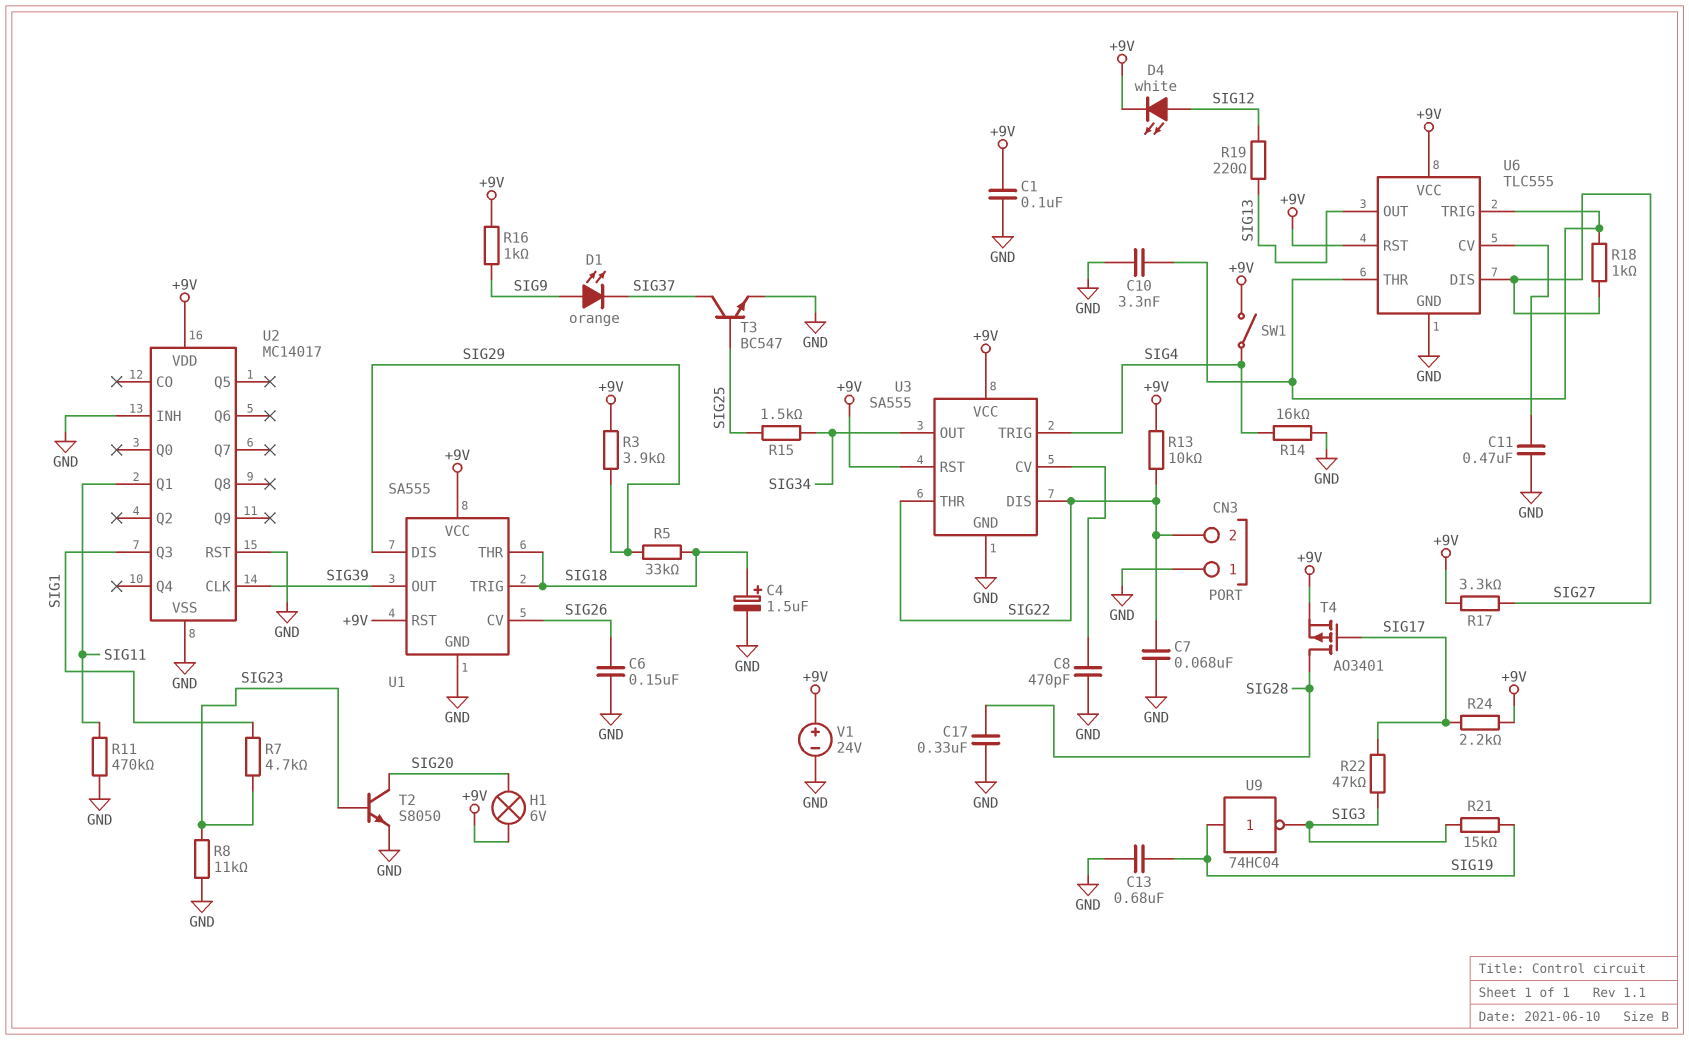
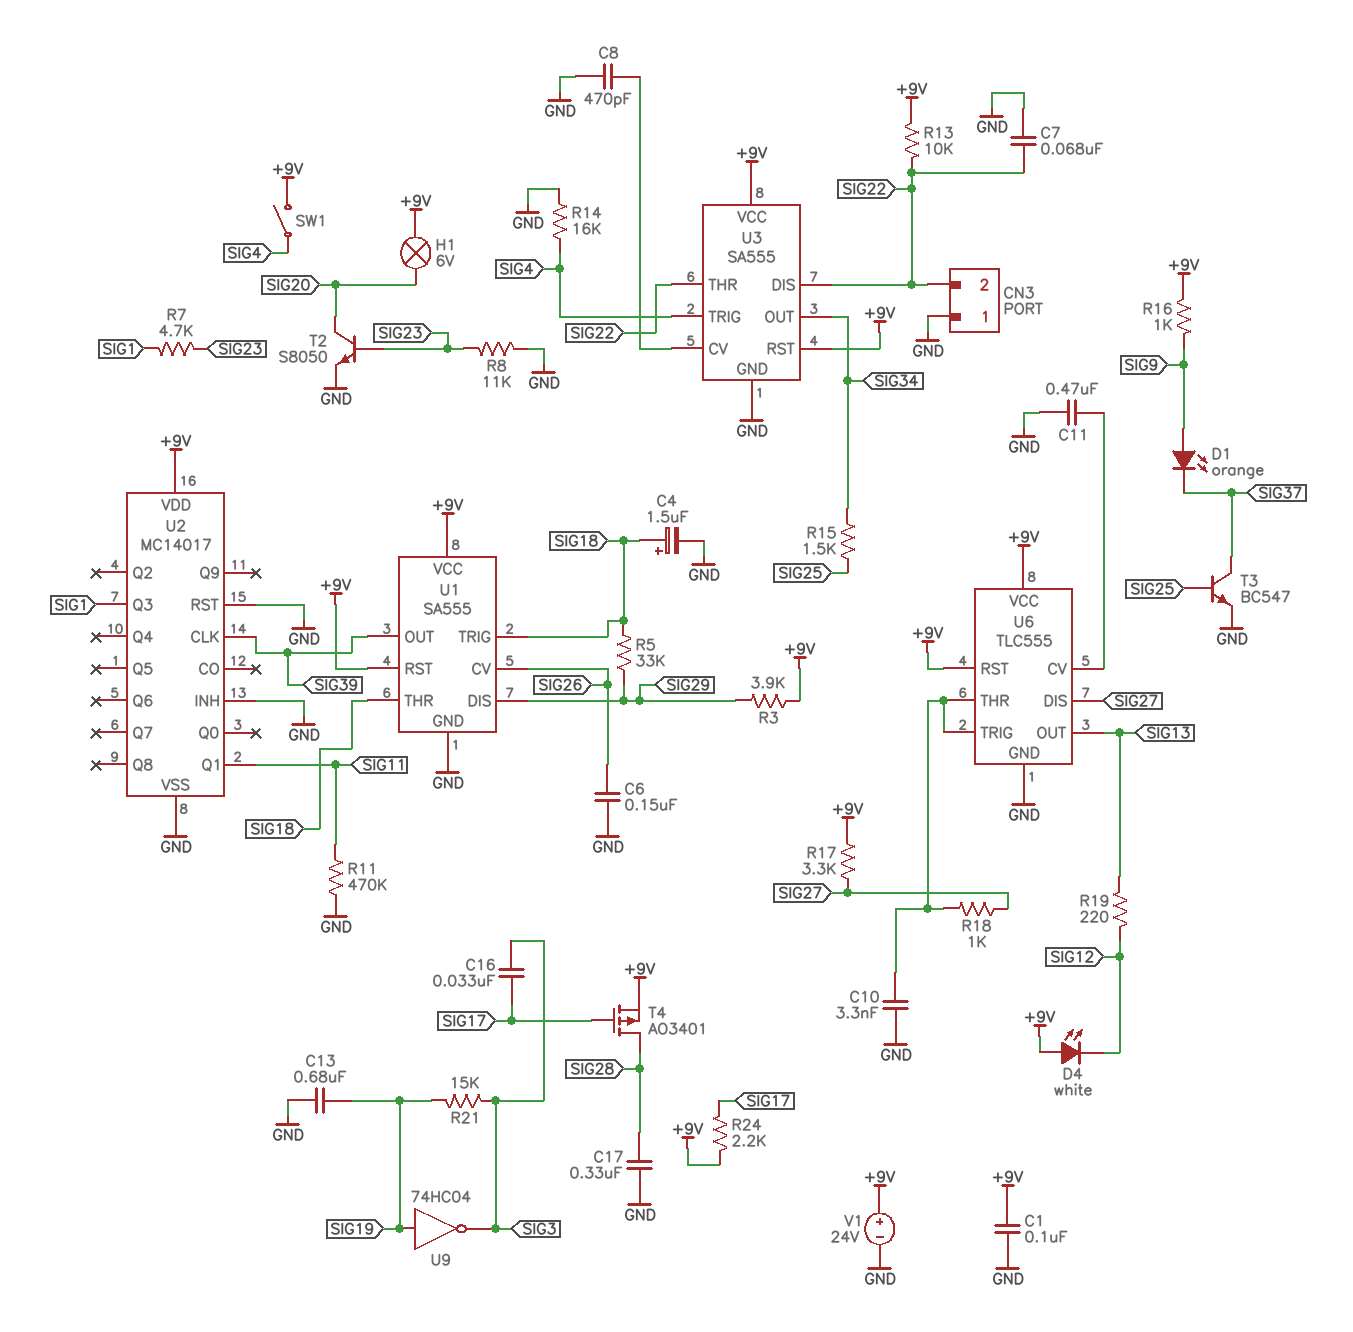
C16: none -> 33nF (SIG3, SIG17)
D4: LED white (A SIG12, K +9V) -> LED white (A +9V, K SIG12)
R22: 47k (SIG3, SIG17) -> none

